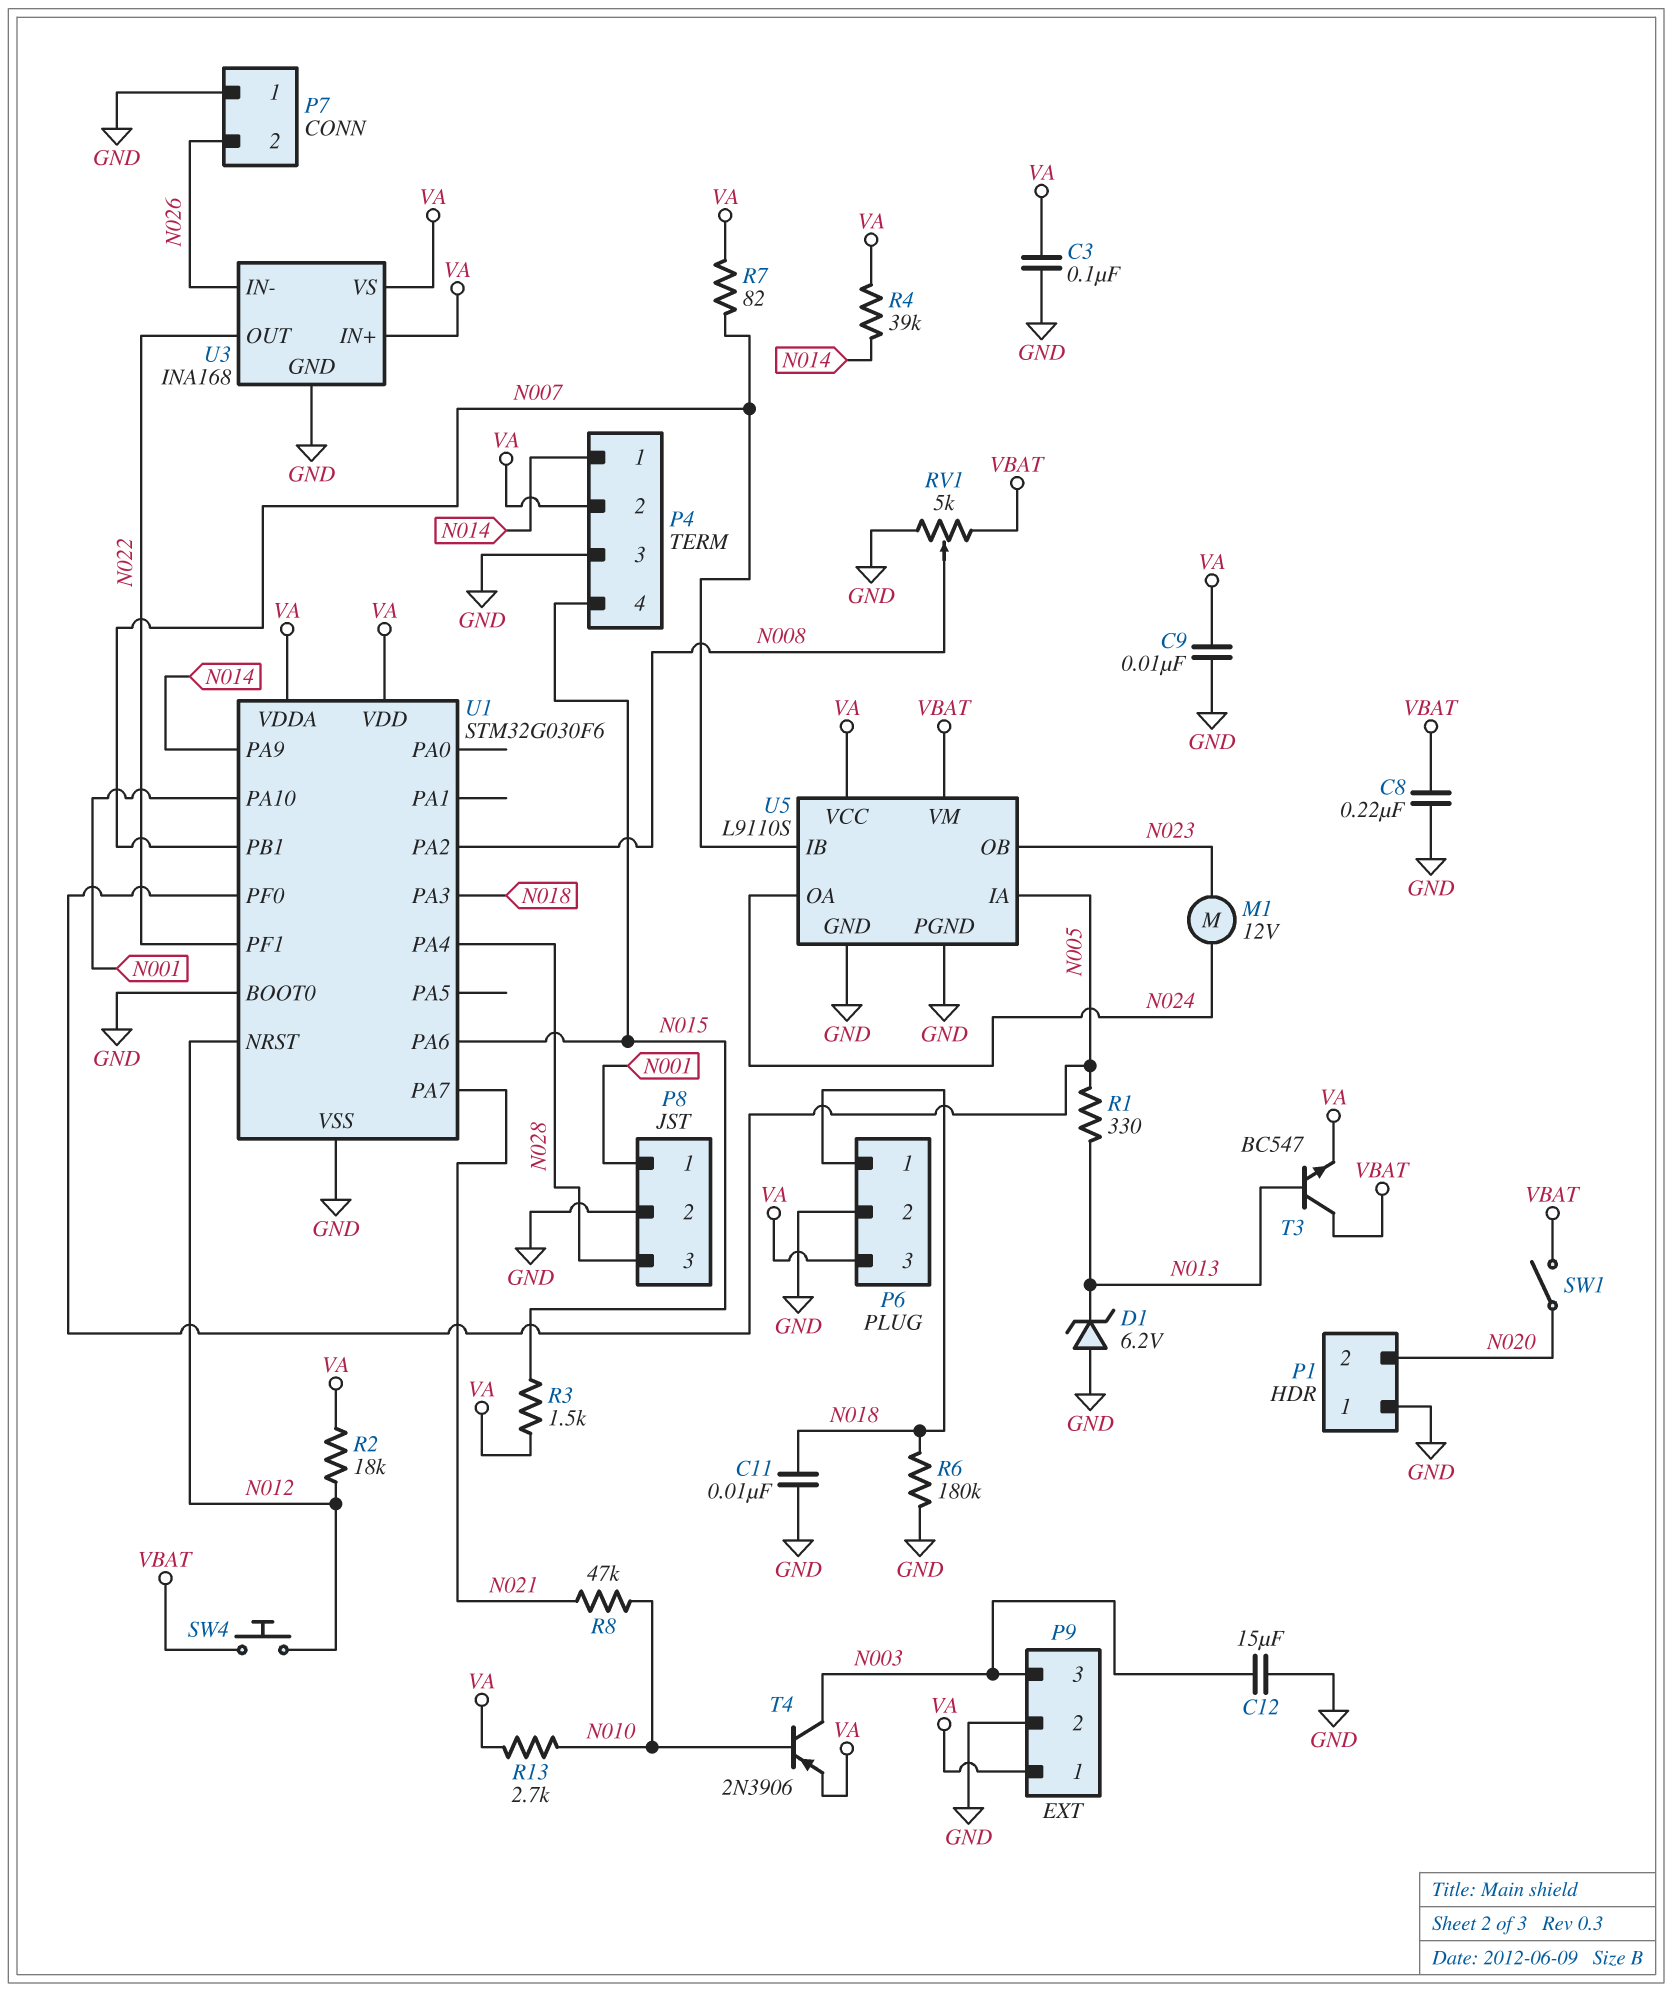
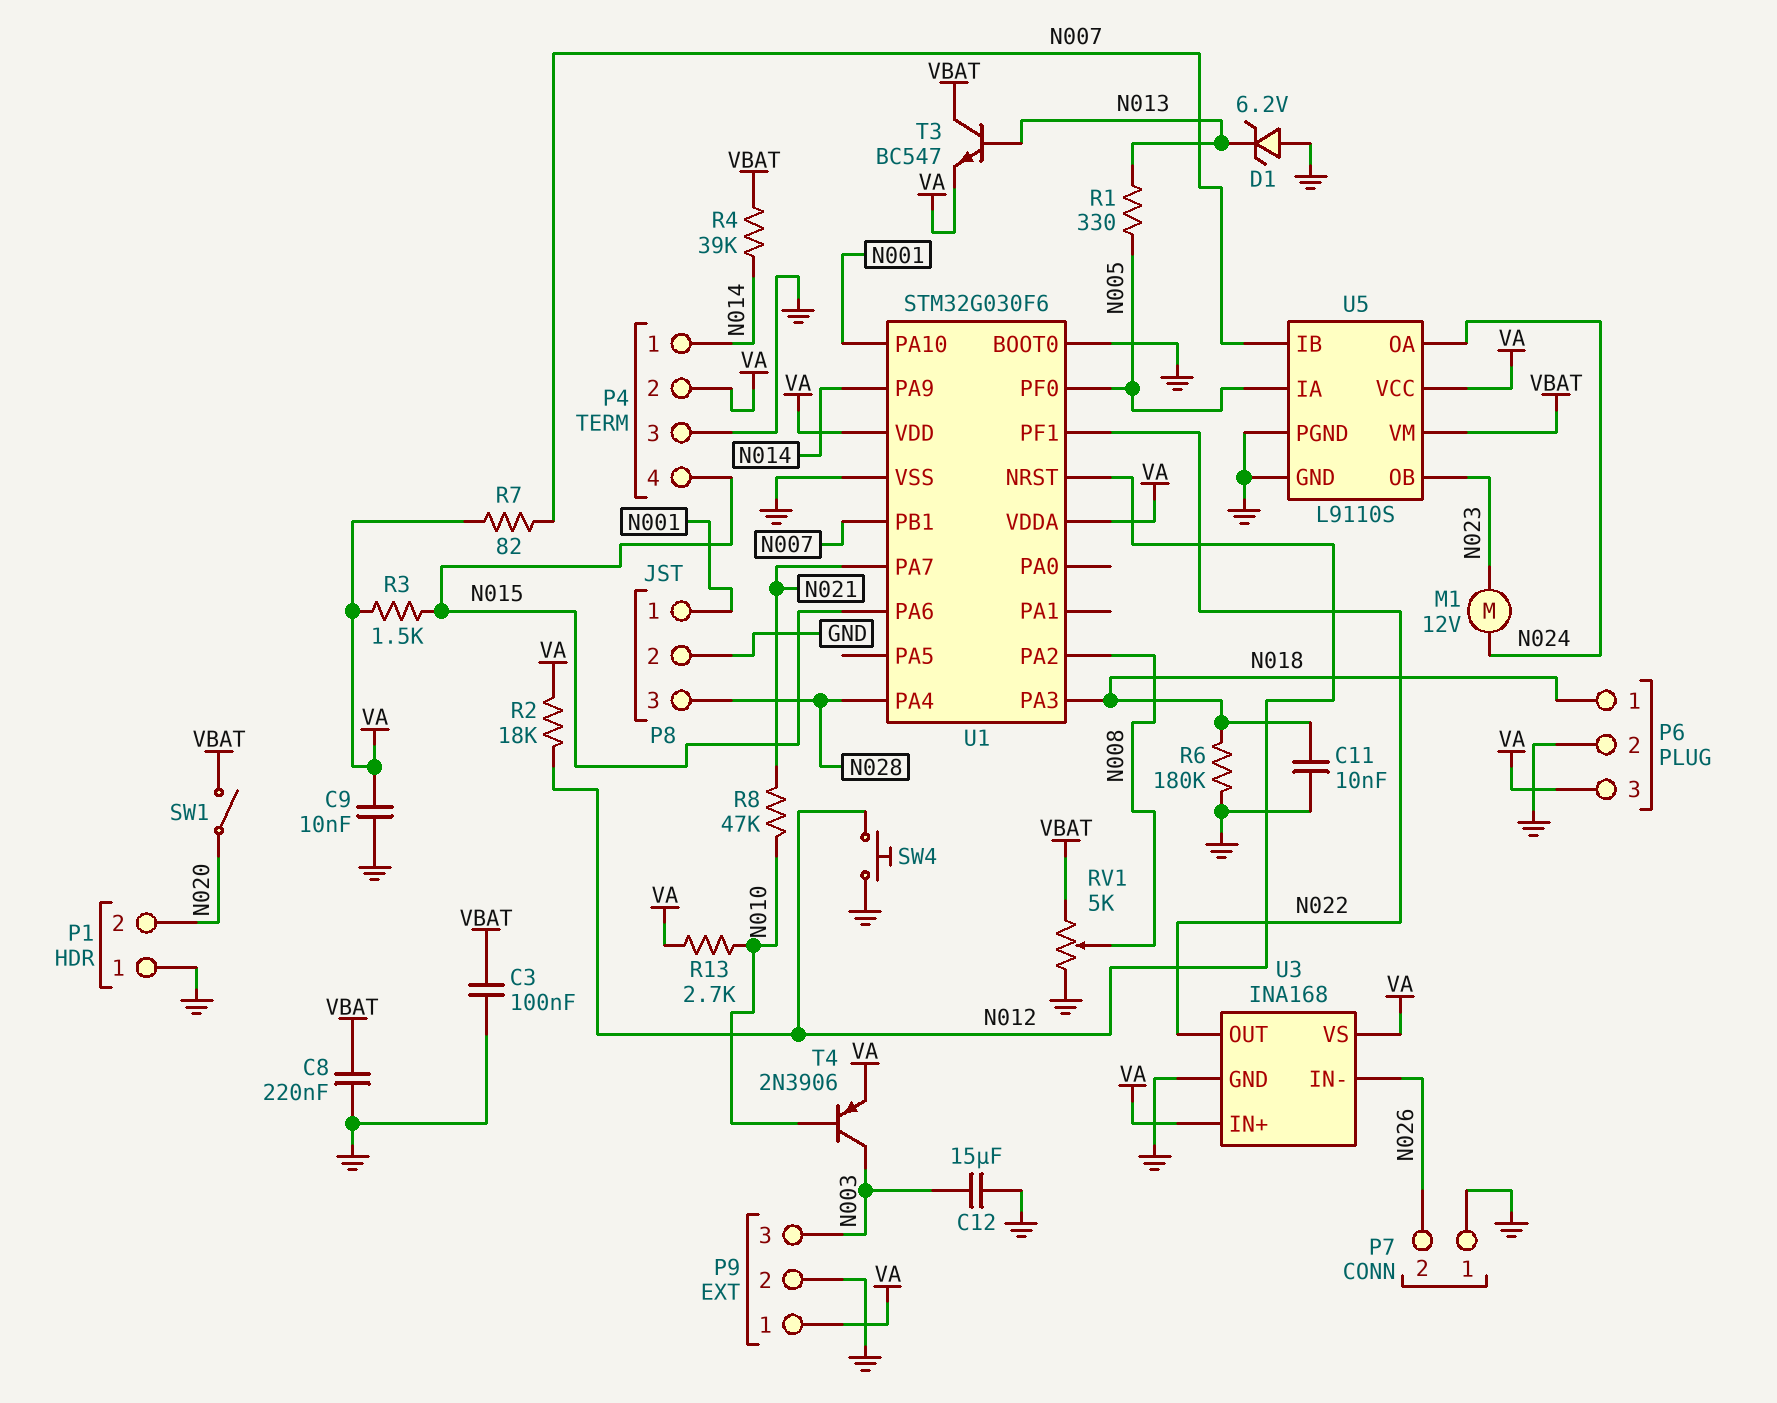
C3: 100nF (GND, VA) -> 100nF (GND, VBAT)
R4: 39k (N014, VA) -> 39k (N014, VBAT)
SW4: button (N012, VBAT) -> button (GND, N012)

